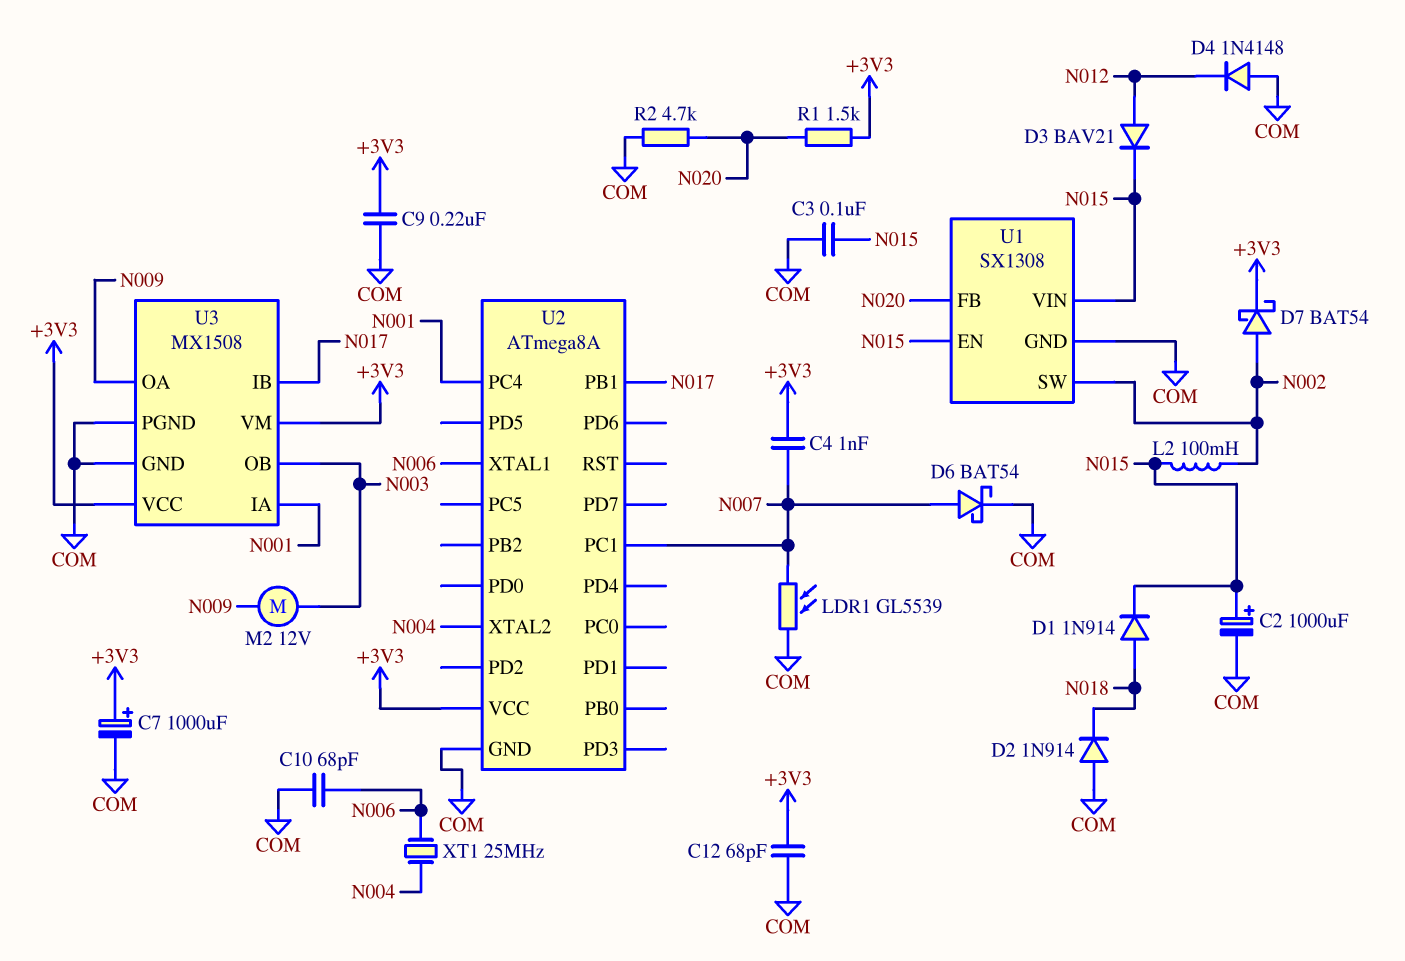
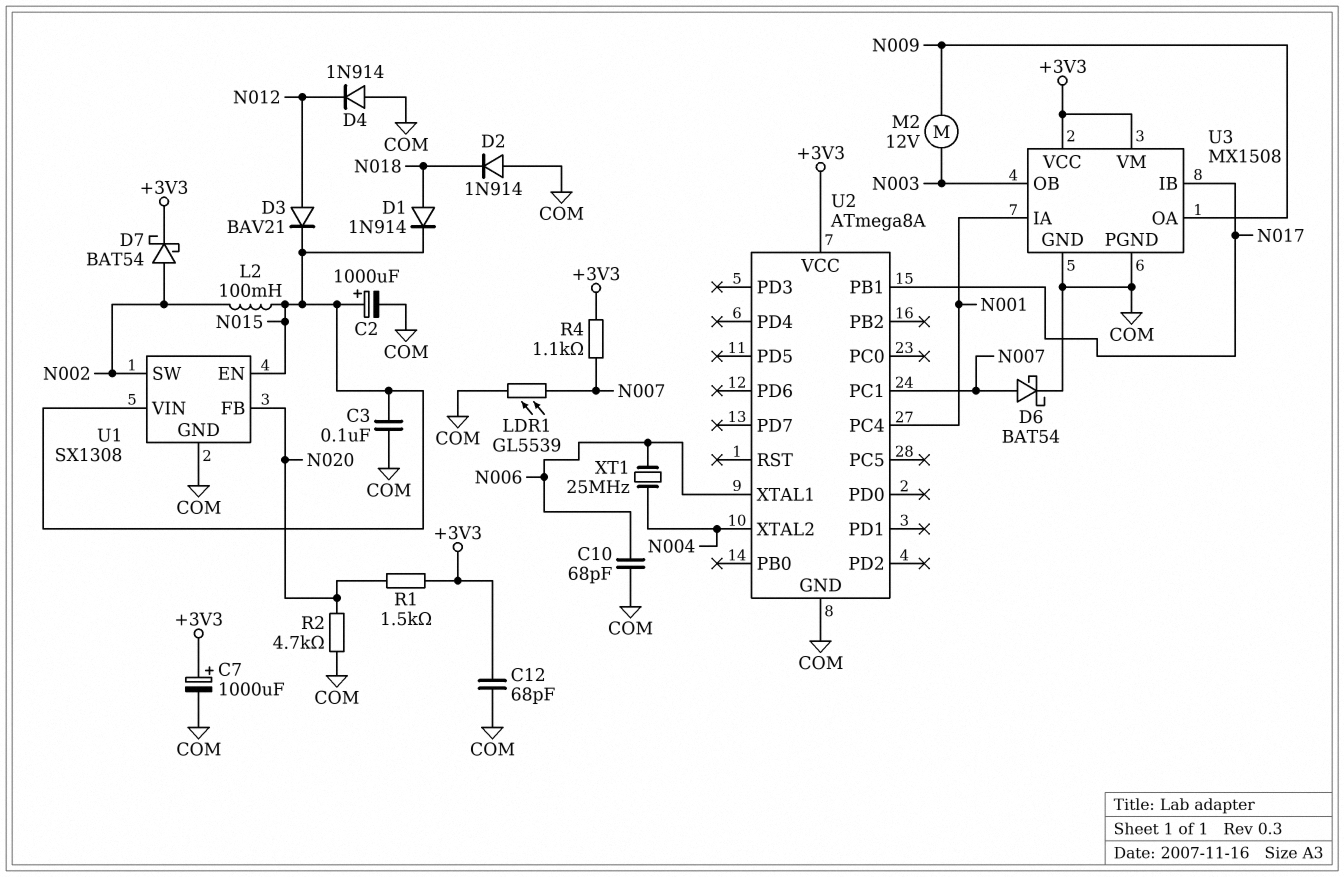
C4: 1nF (+3V3, N007) -> none
C9: 220nF (+3V3, COM) -> none
D4: diode 1N4148 (A COM, K N012) -> diode 1N914 (A COM, K N012)
R4: none -> 1.1k (+3V3, N007)

